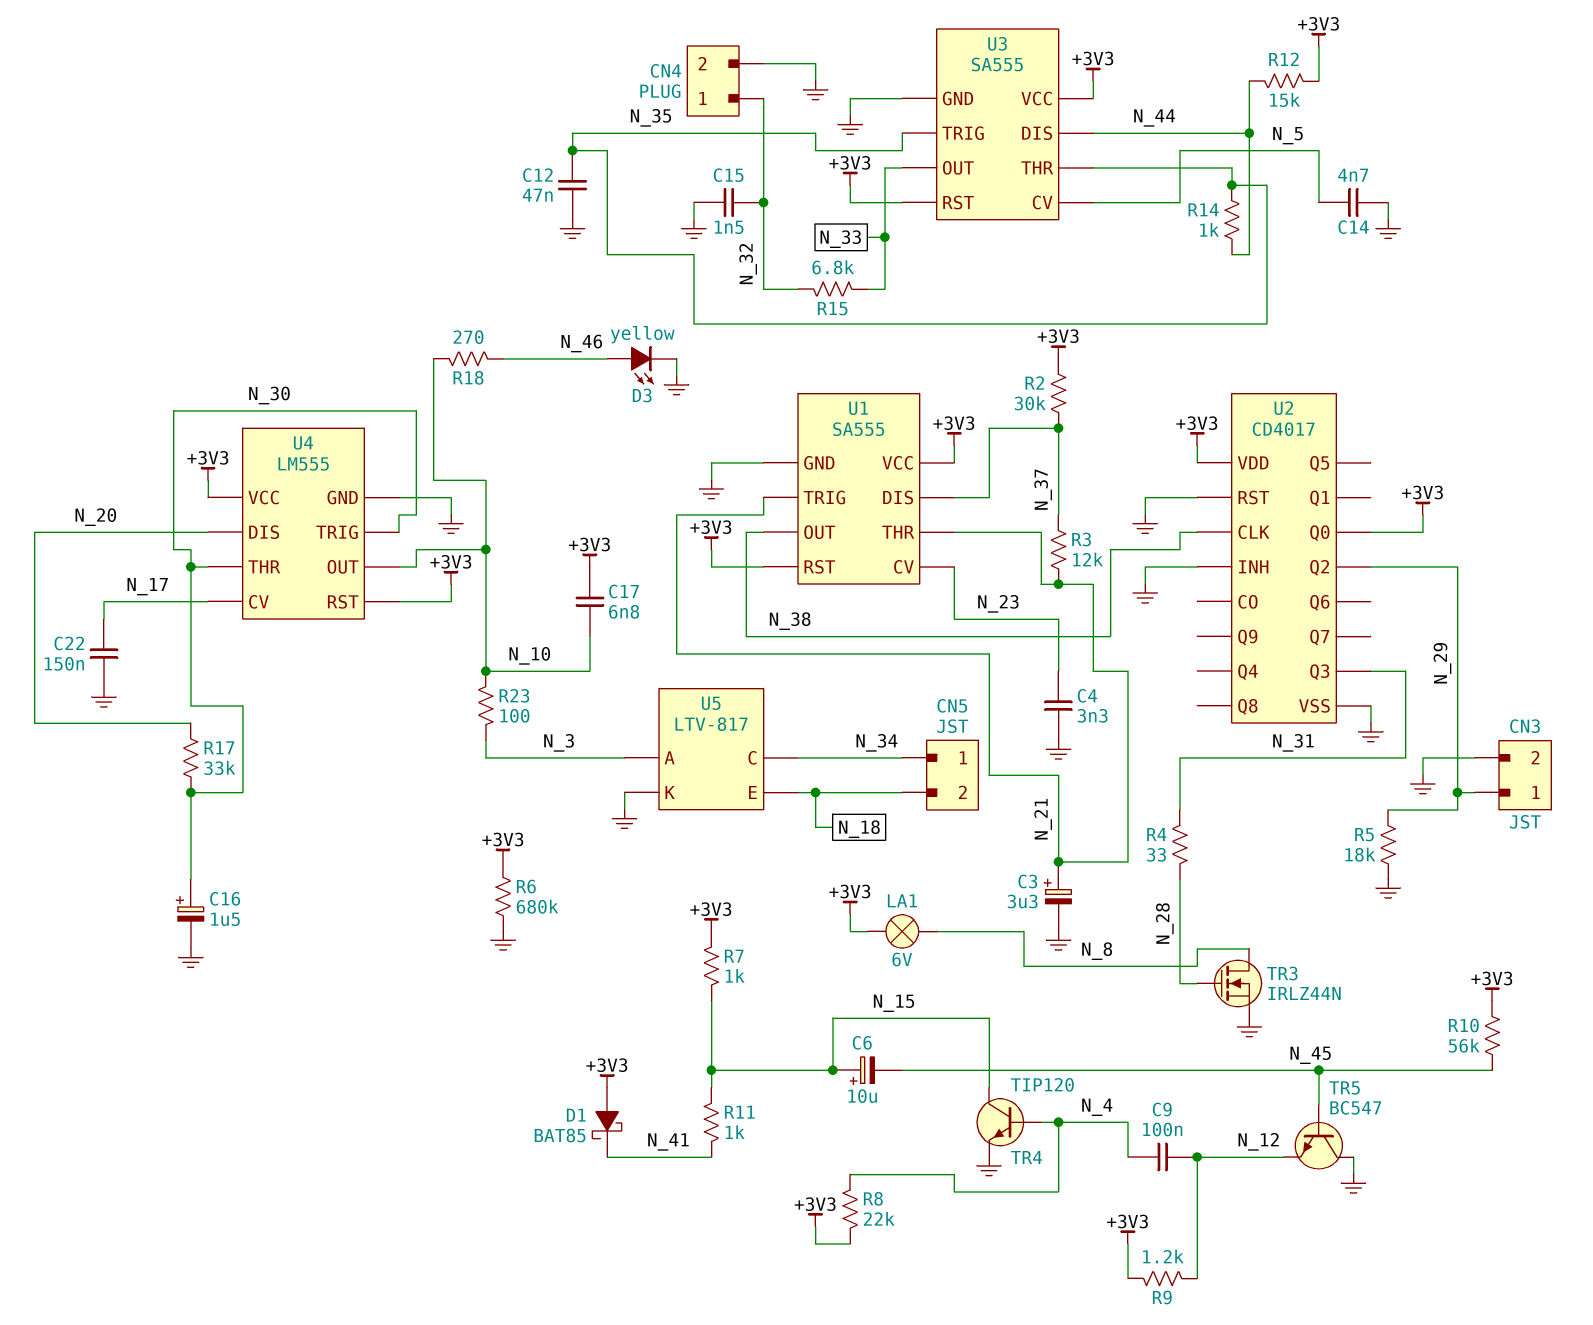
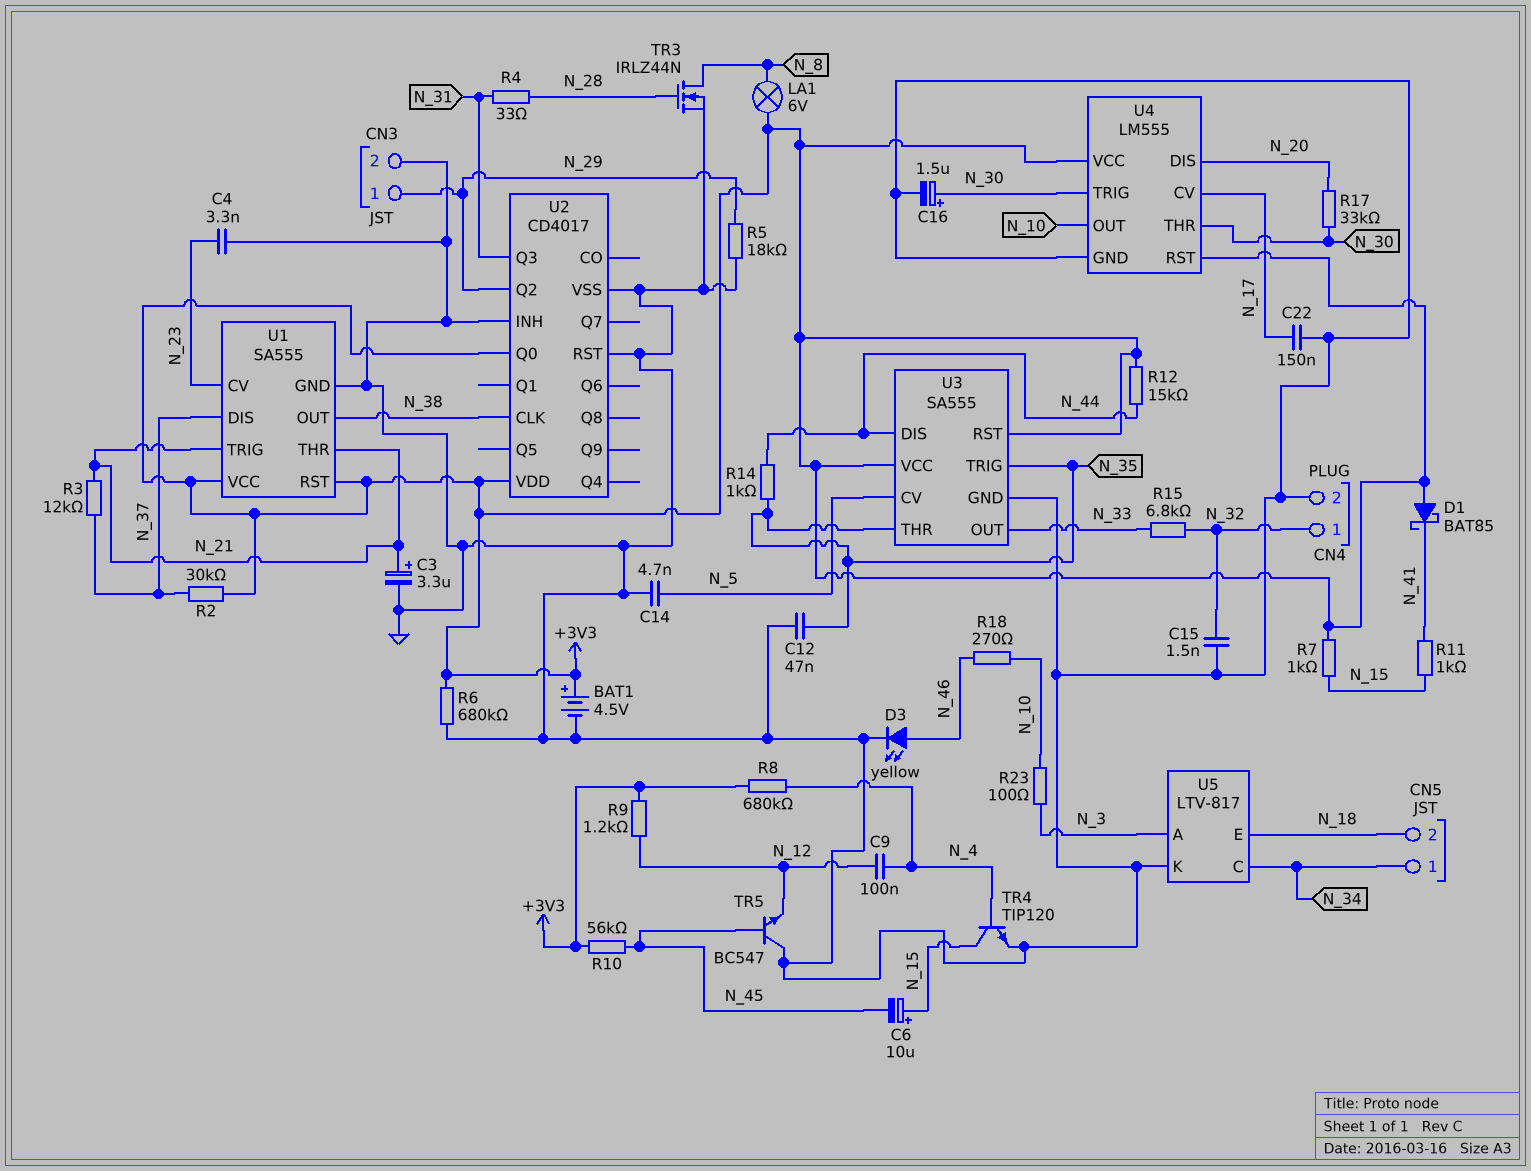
BAT1: none -> 4.5V (plus +3V3, minus GND)
C17: 6.8nF (+3V3, N_10) -> none
R8: 22k (+3V3, N_4) -> 680k (+3V3, N_4)

